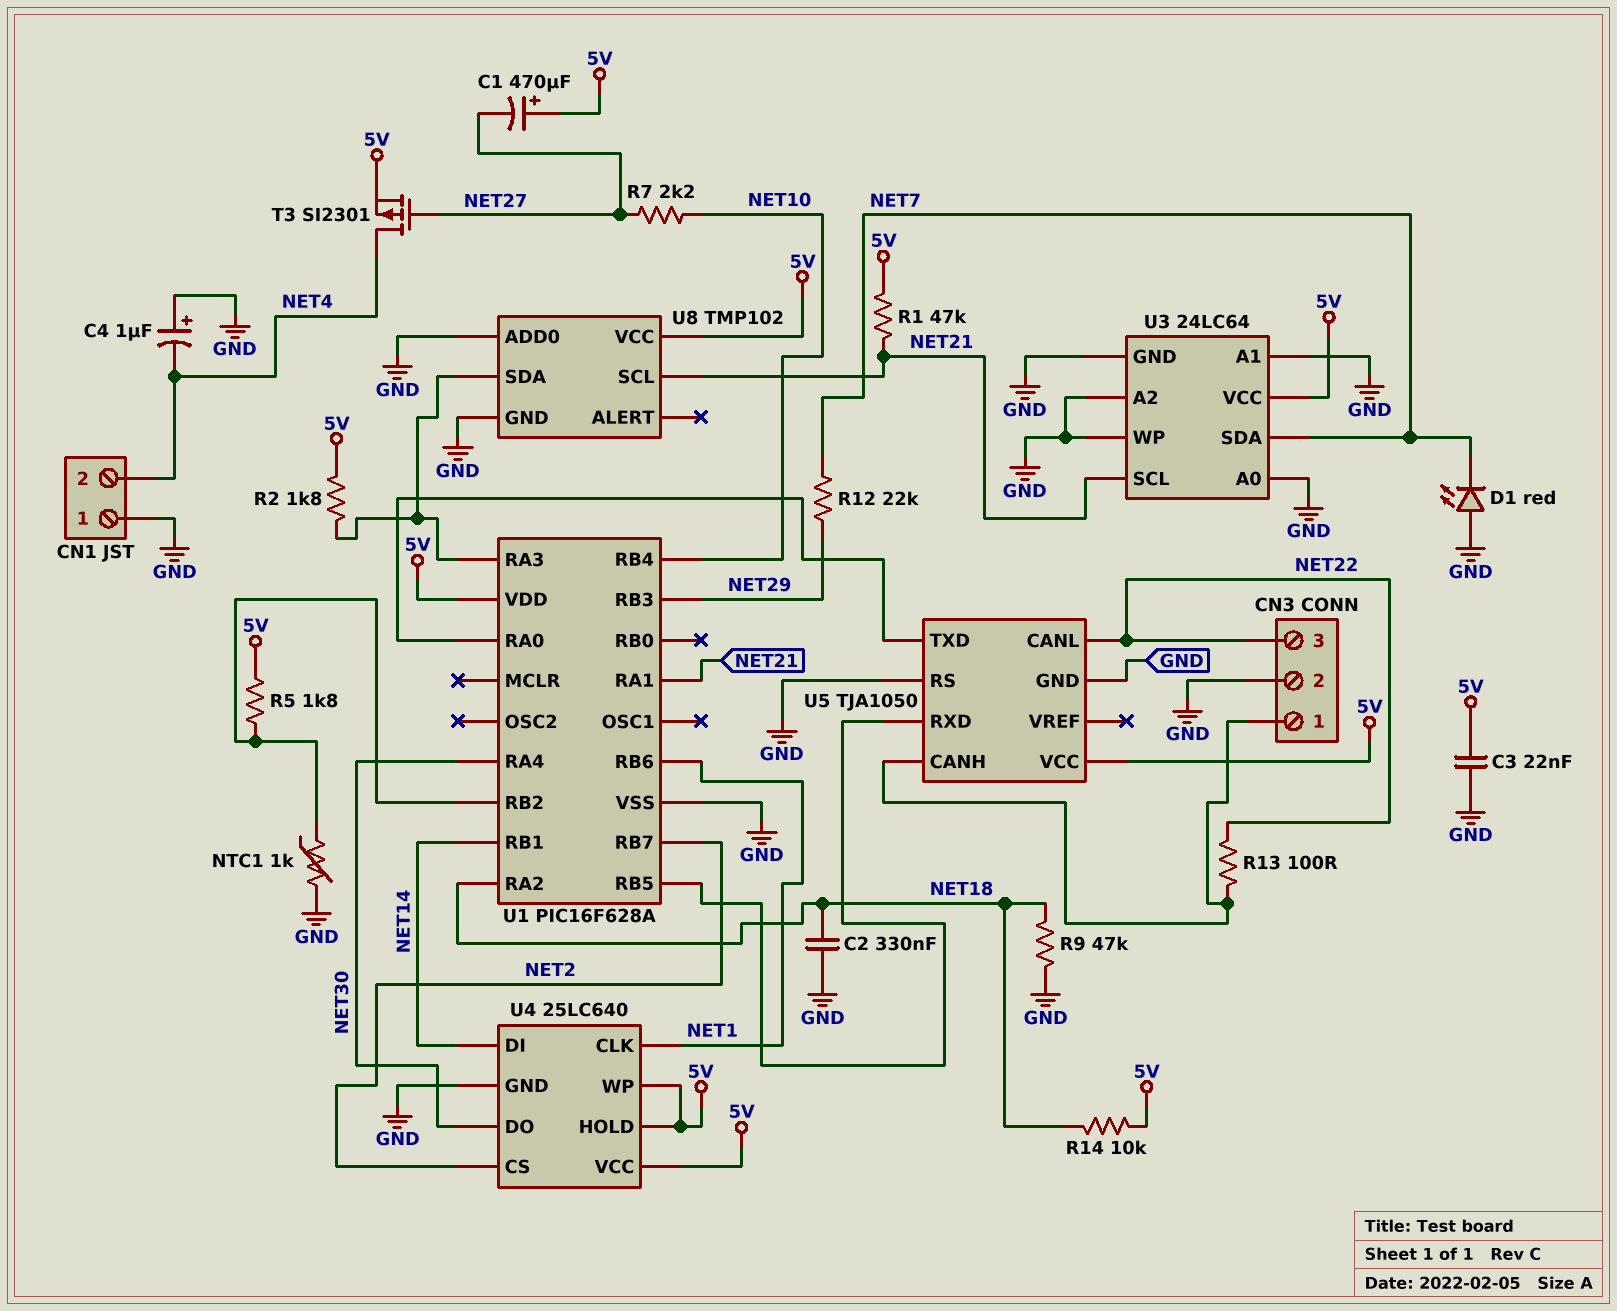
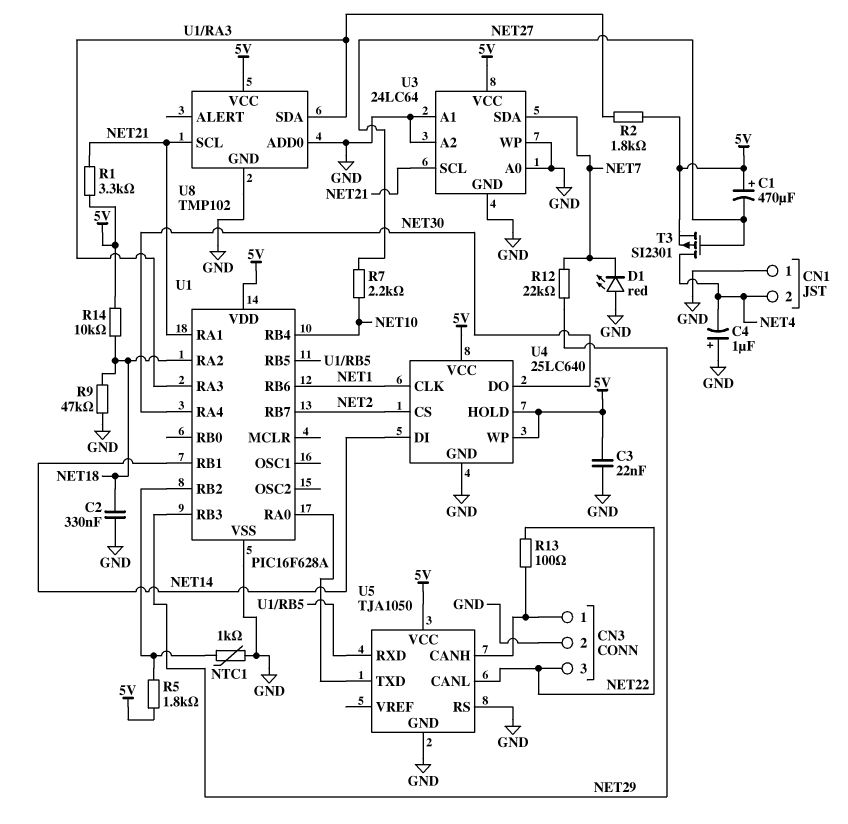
R1: 47k (5V, NET21) -> 3.3k (5V, NET21)

